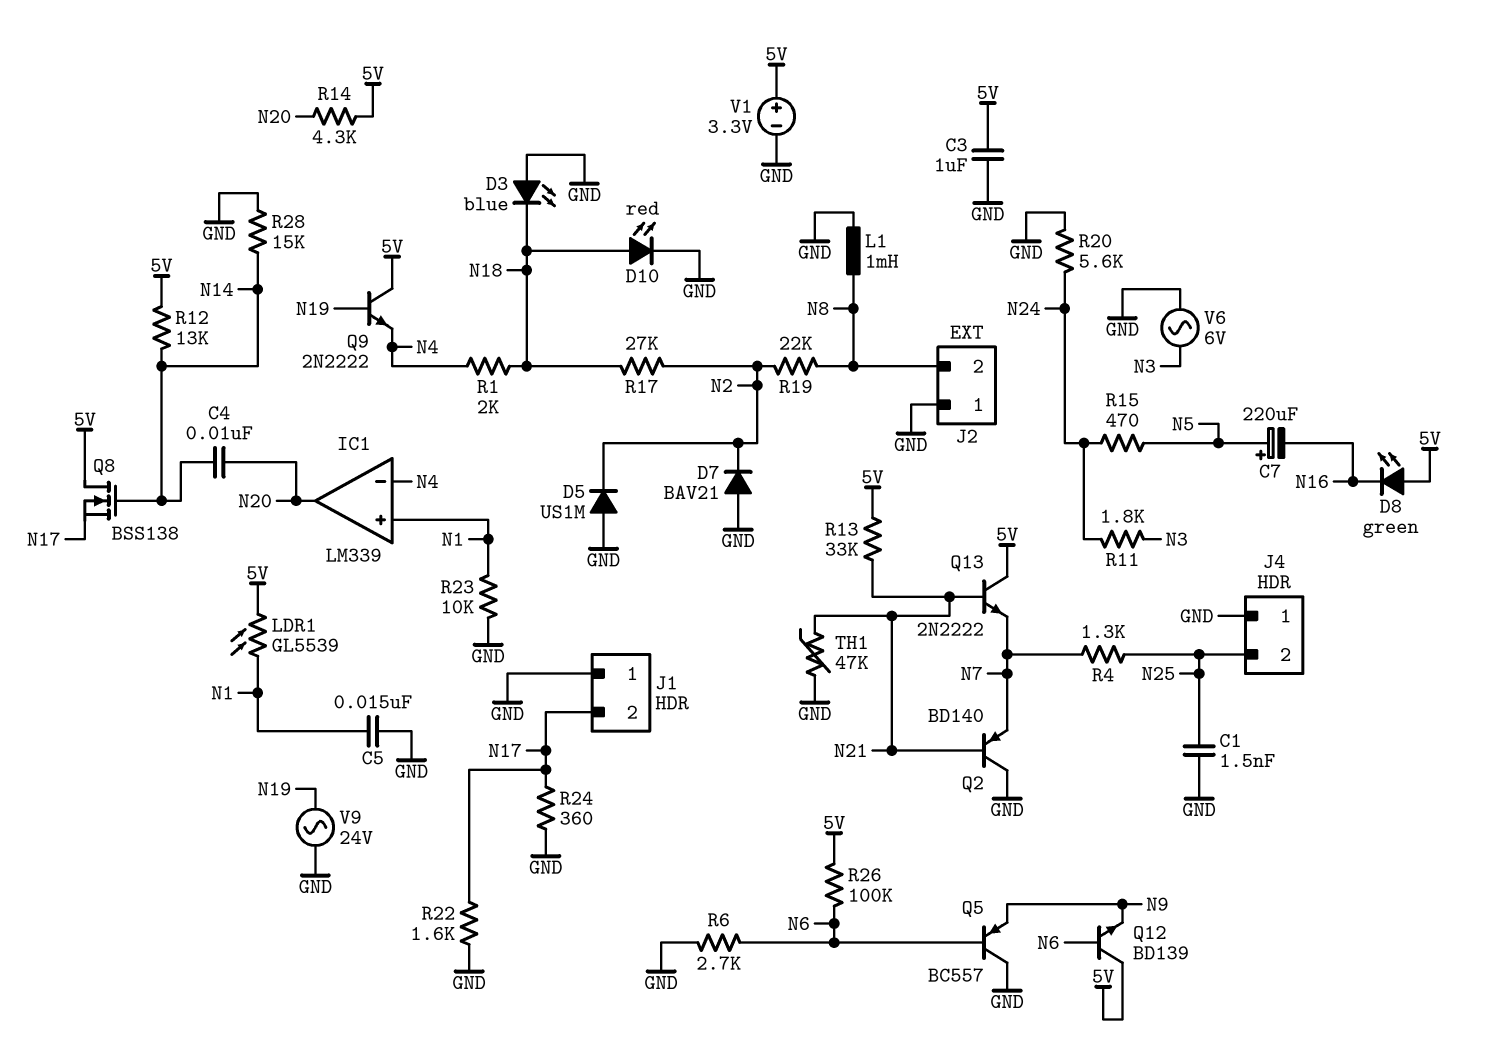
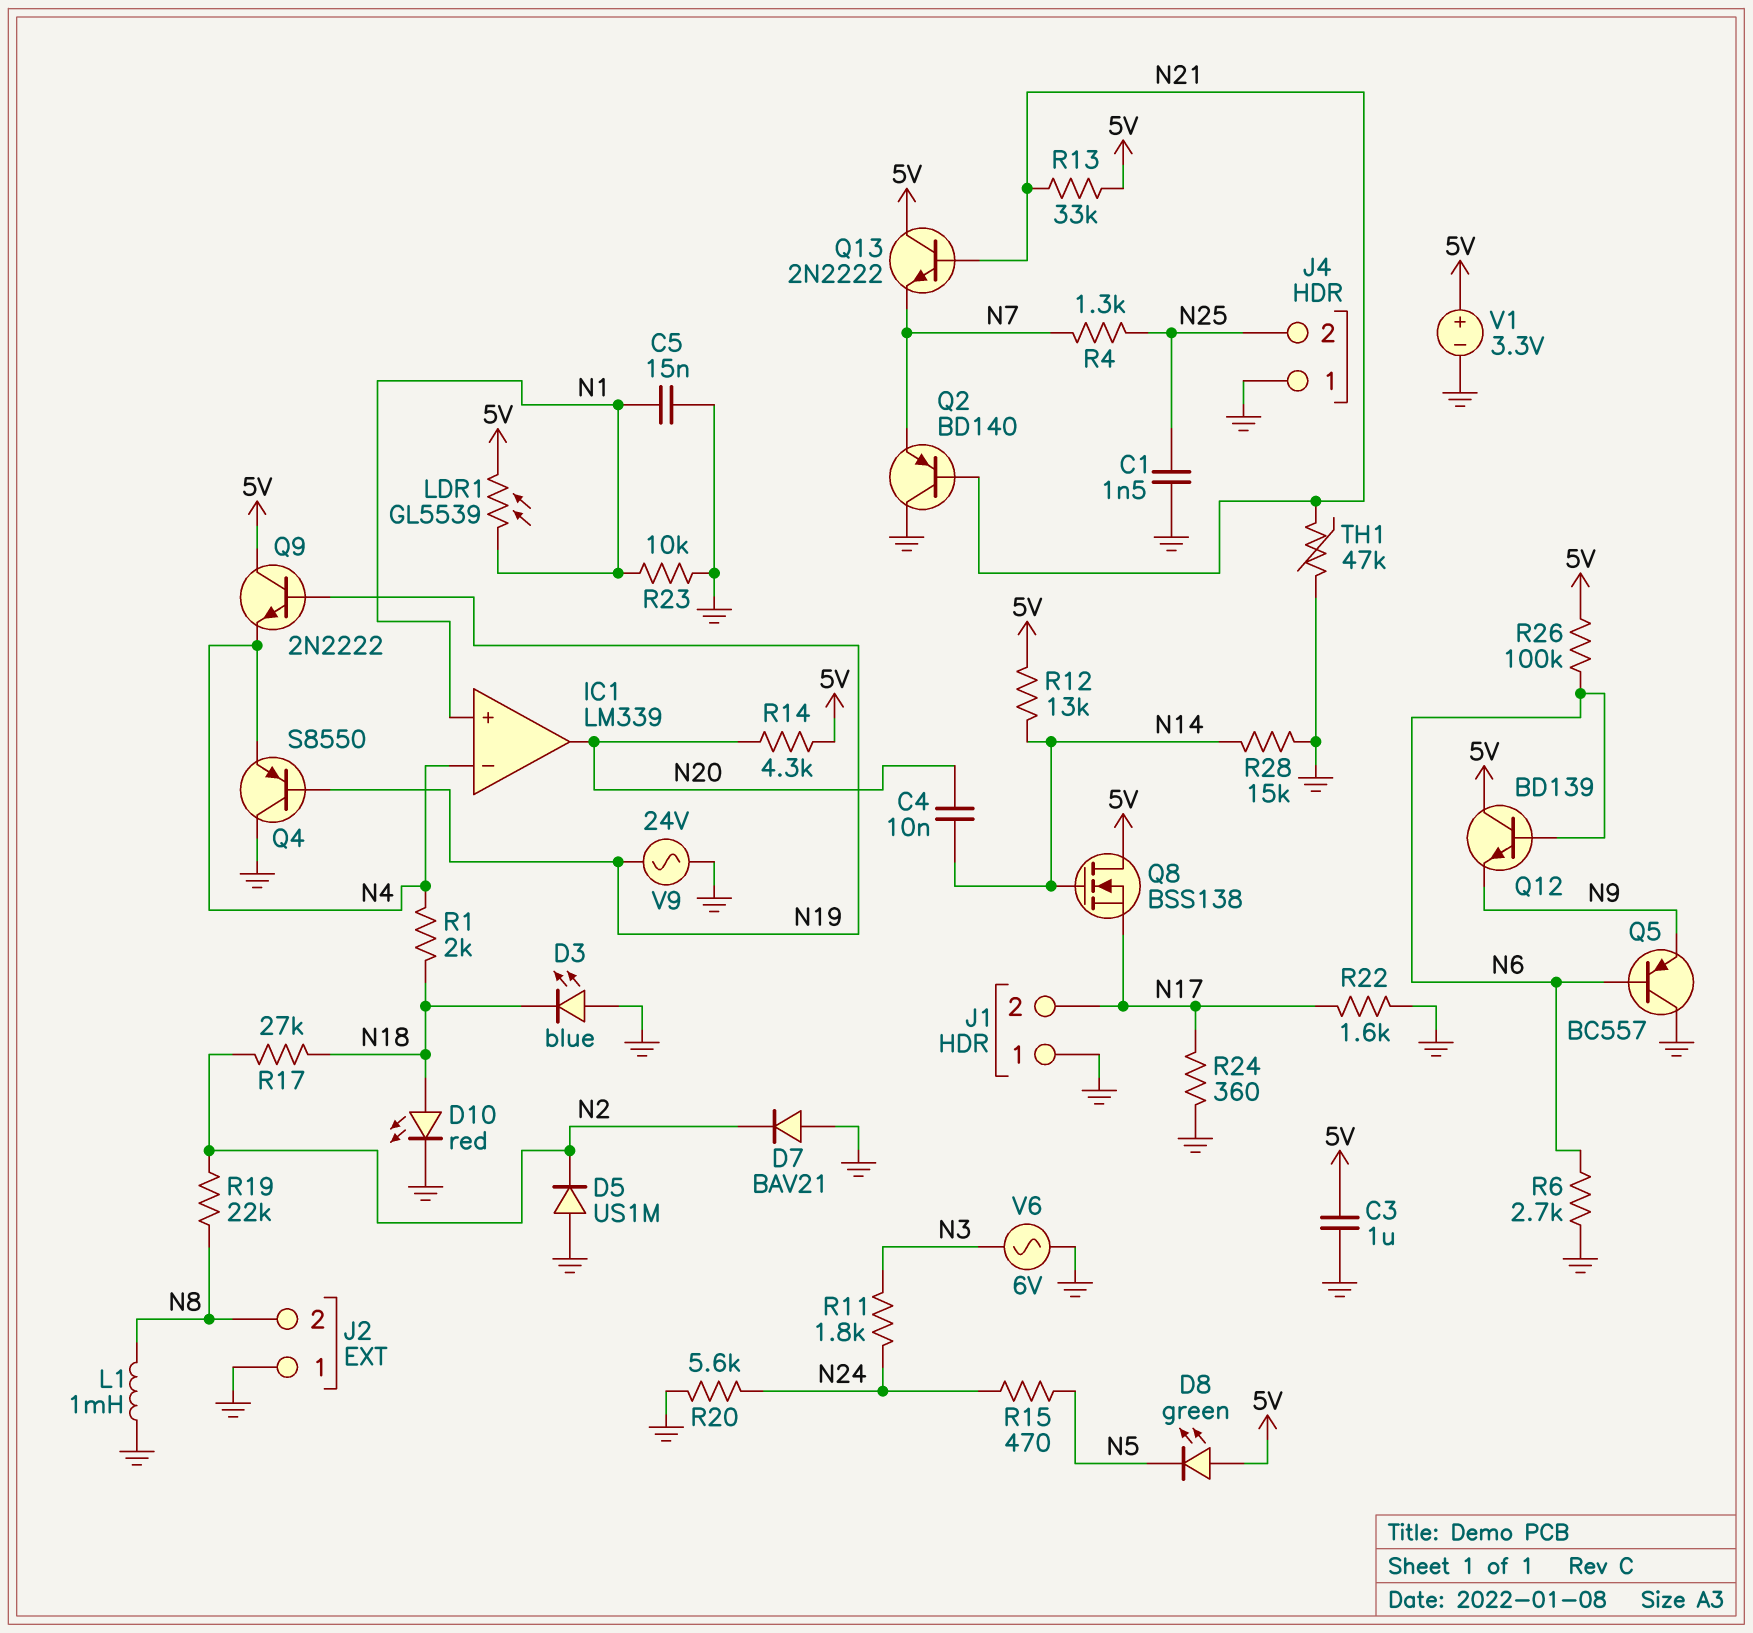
C7: 220uF (plus N5, minus N16) -> none
D8: LED green (A 5V, K N16) -> LED green (A 5V, K N5)
Q4: none -> PNP S8550 (B N19, C GND, E N4)

